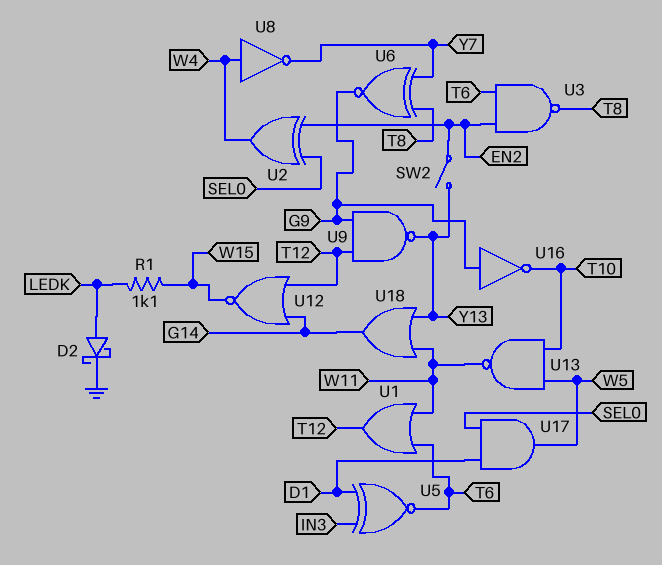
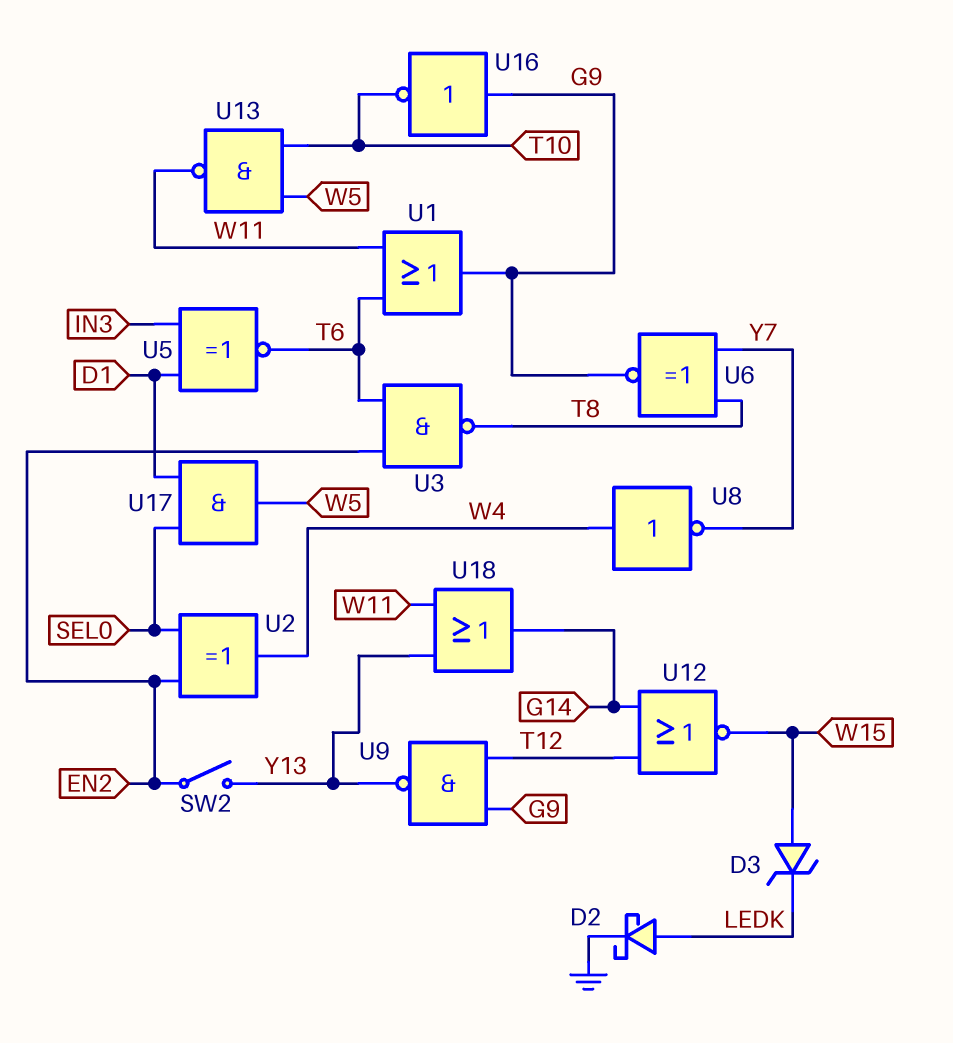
D3: none -> zener (A W15, K LEDK)
R1: 1.1k (LEDK, W15) -> none
U1: OR (in T6, in W11, out T12) -> OR (in T6, in W11, out G9)

